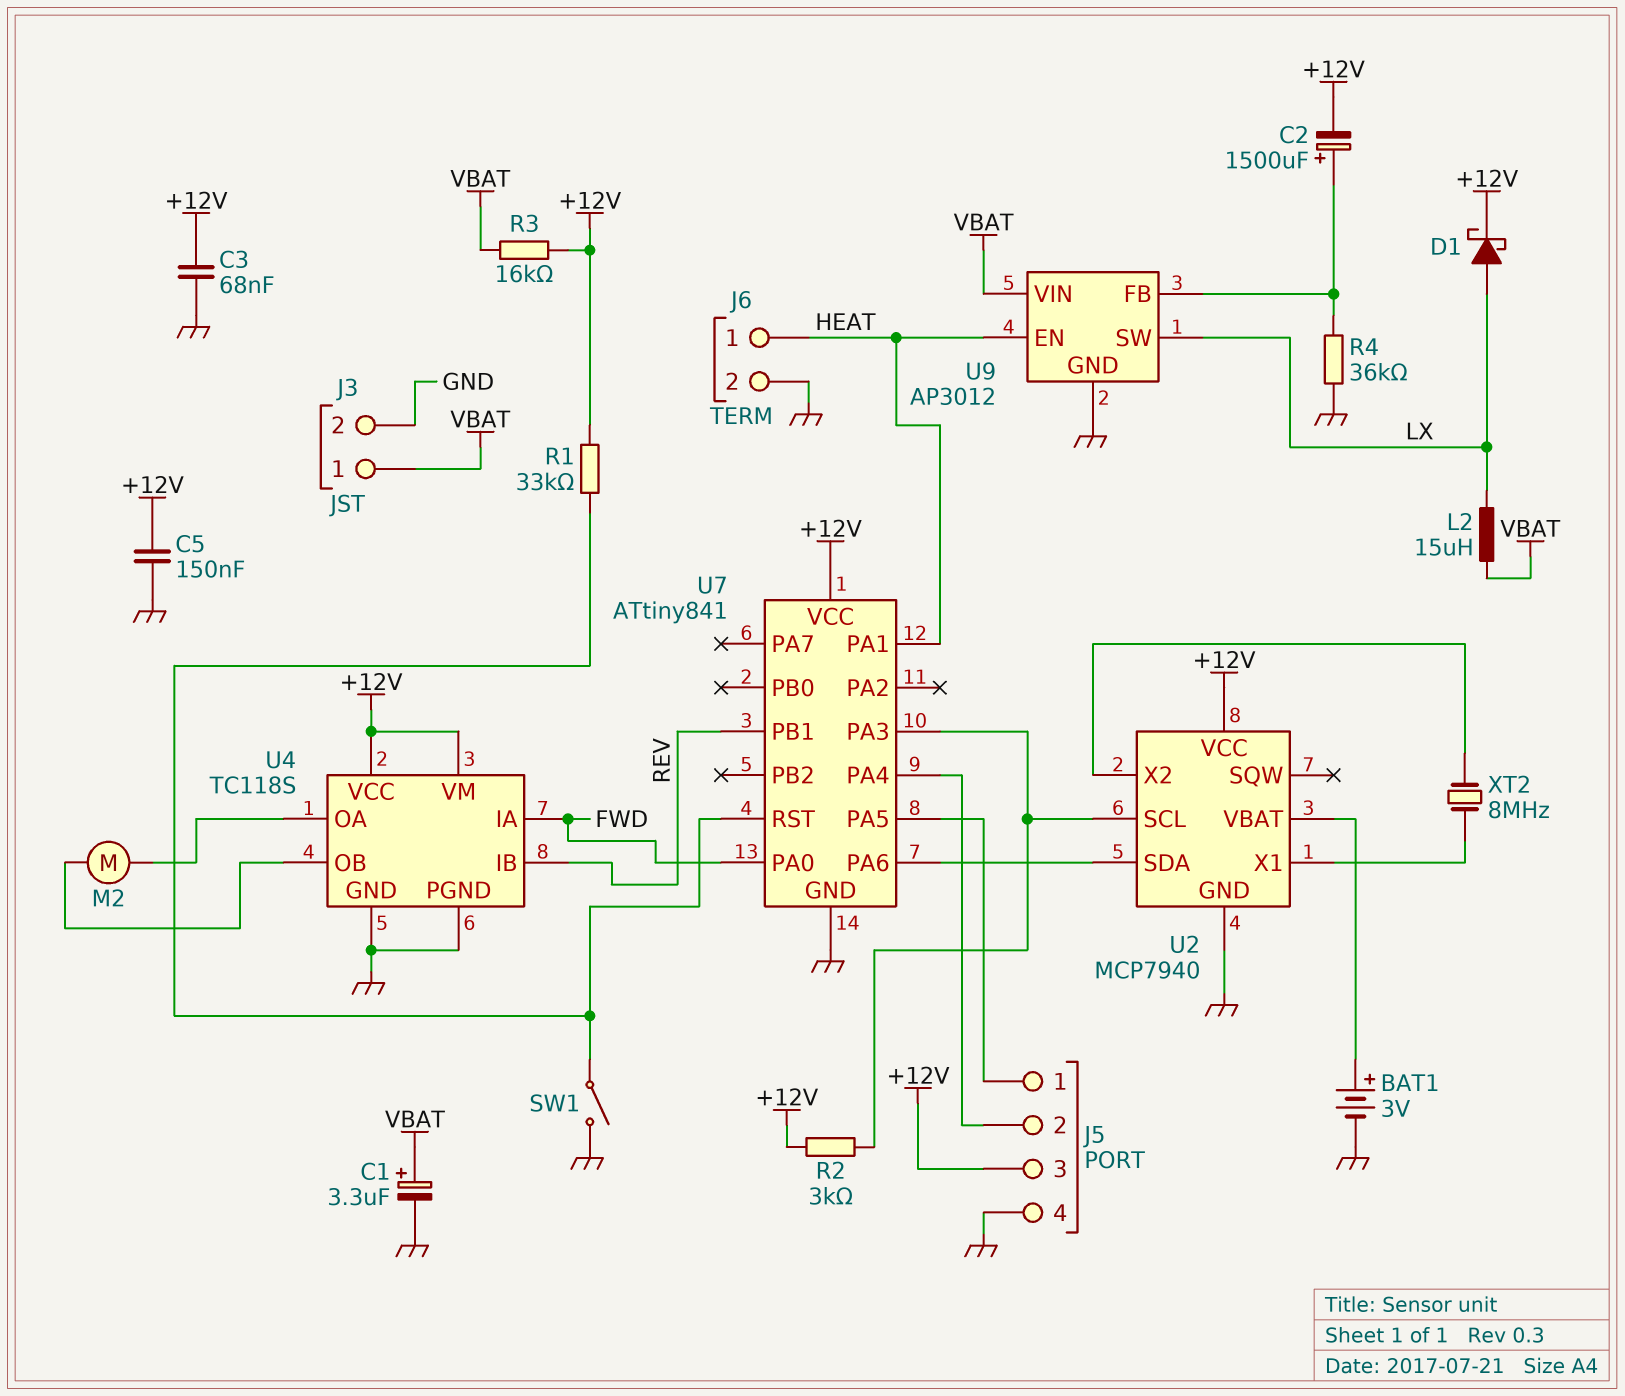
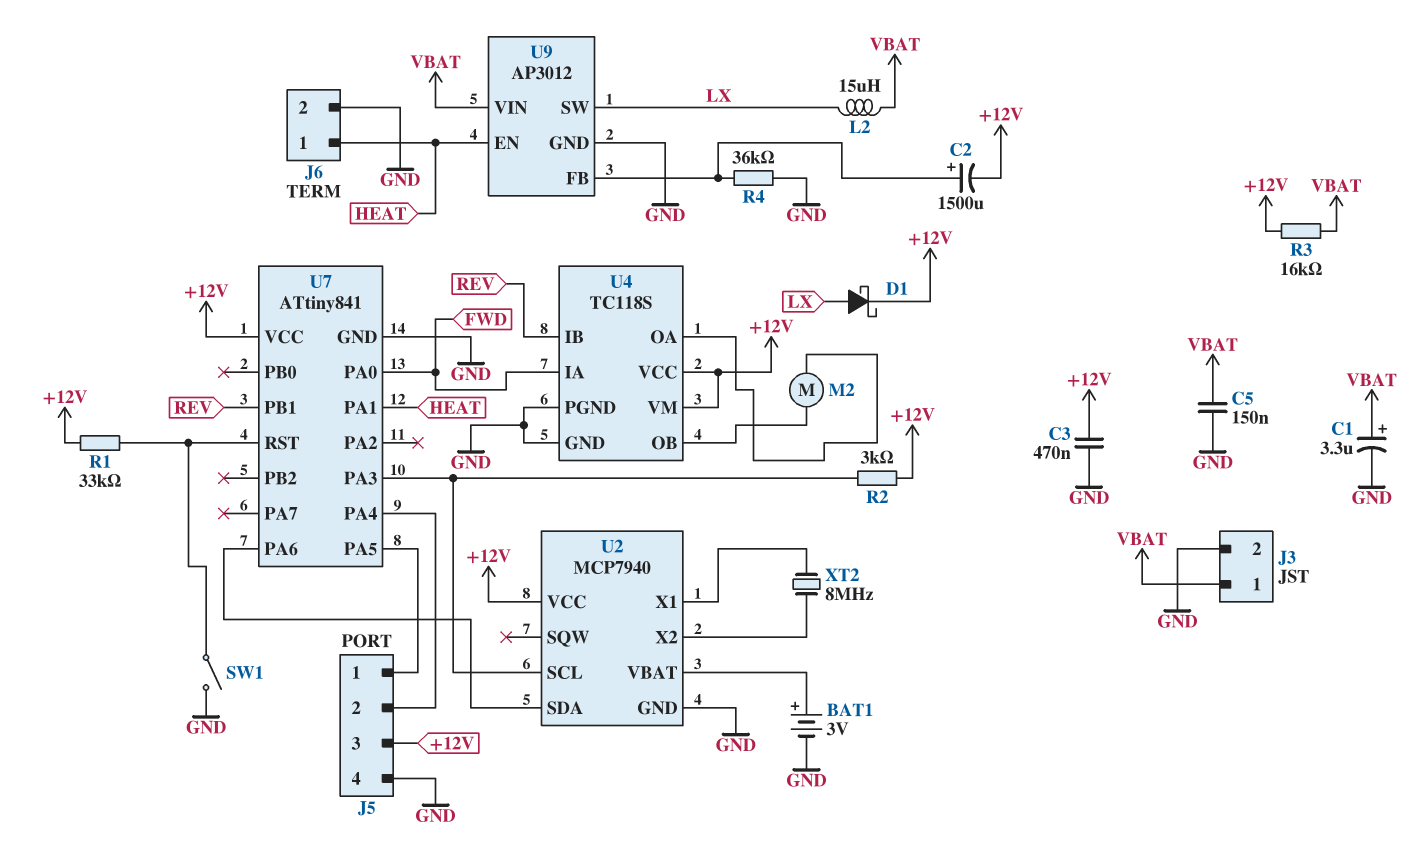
C3: 68nF (+12V, GND) -> 470nF (+12V, GND)
C5: 150nF (+12V, GND) -> 150nF (GND, VBAT)

